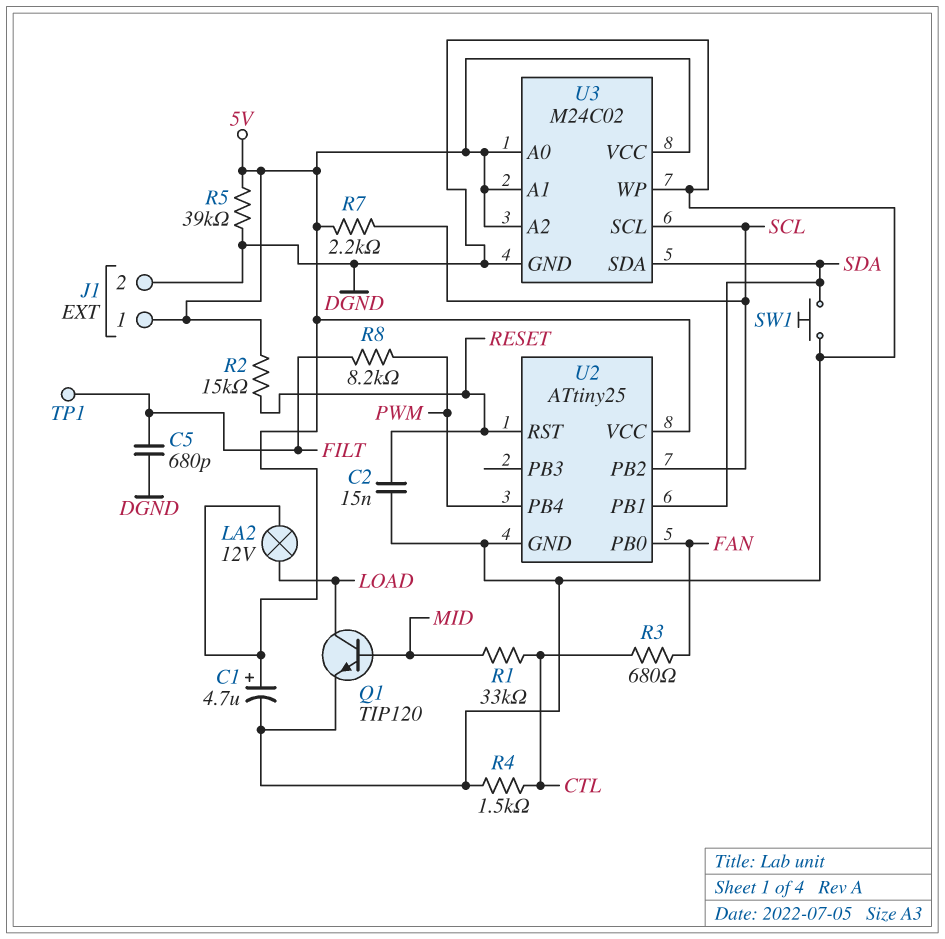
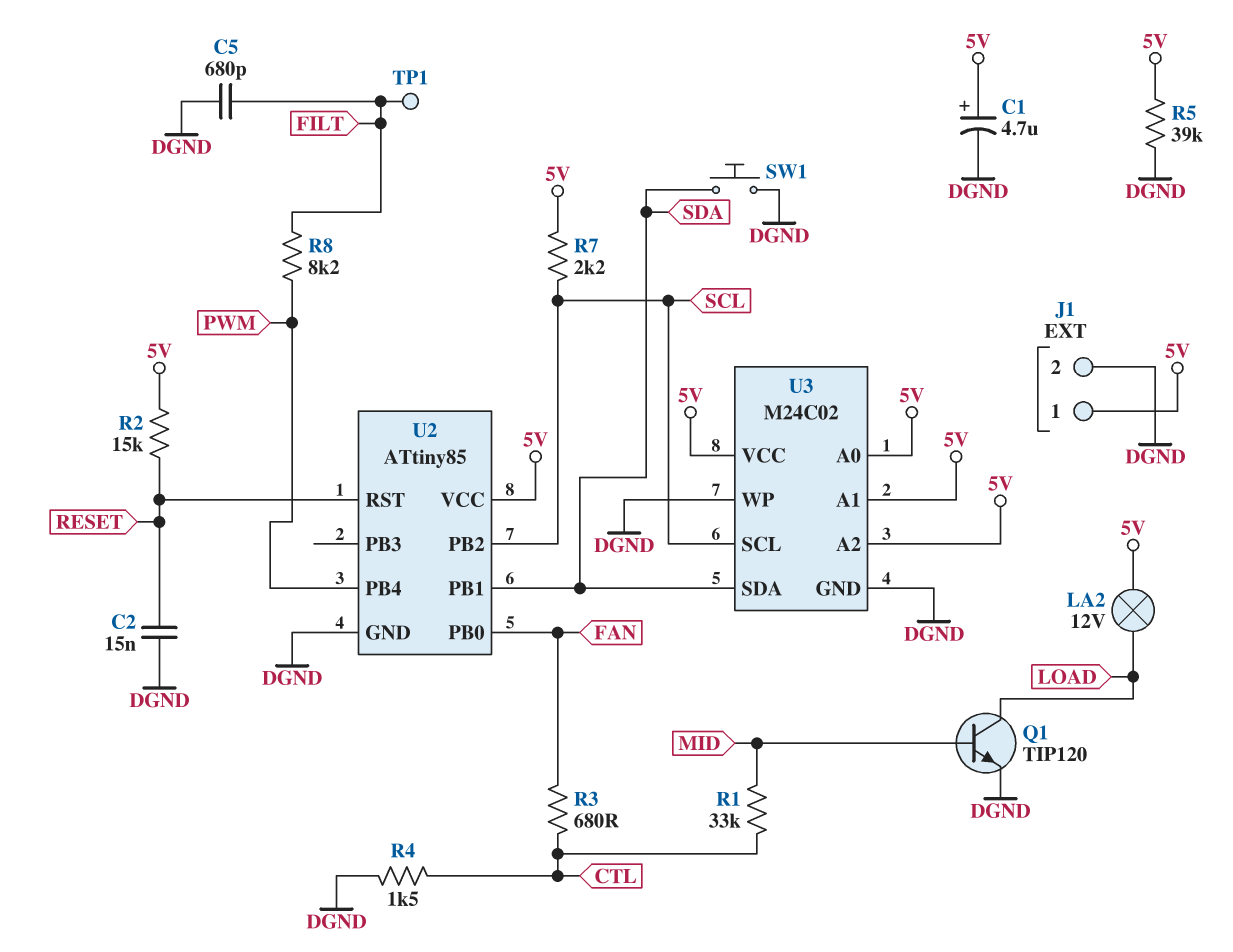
U2: ATtiny25 -> ATtiny85

